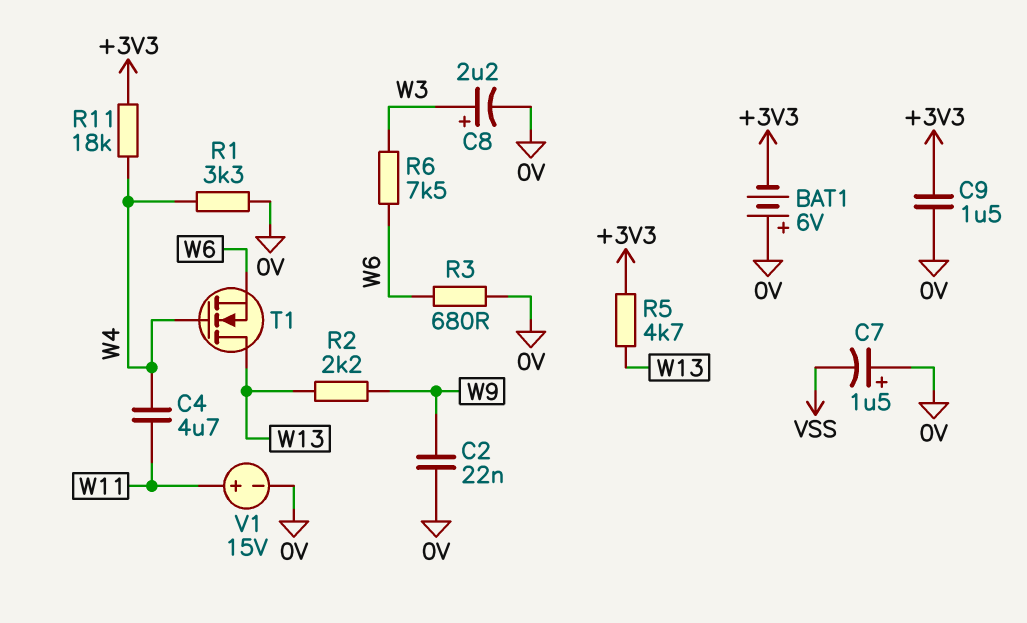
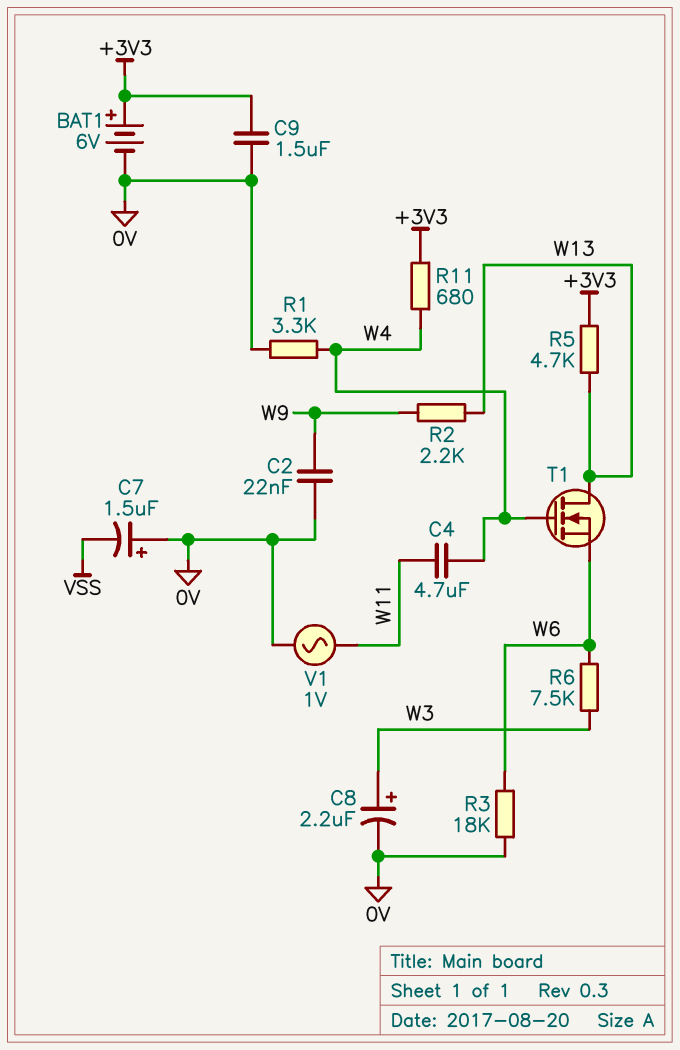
BAT1: 6V (plus 0V, minus +3V3) -> 6V (plus +3V3, minus 0V)
R3: 680 (0V, W6) -> 18k (0V, W6)
R11: 18k (+3V3, W4) -> 680 (+3V3, W4)
V1: 15V (plus W11, minus 0V) -> AC 1V (0V, W11)

